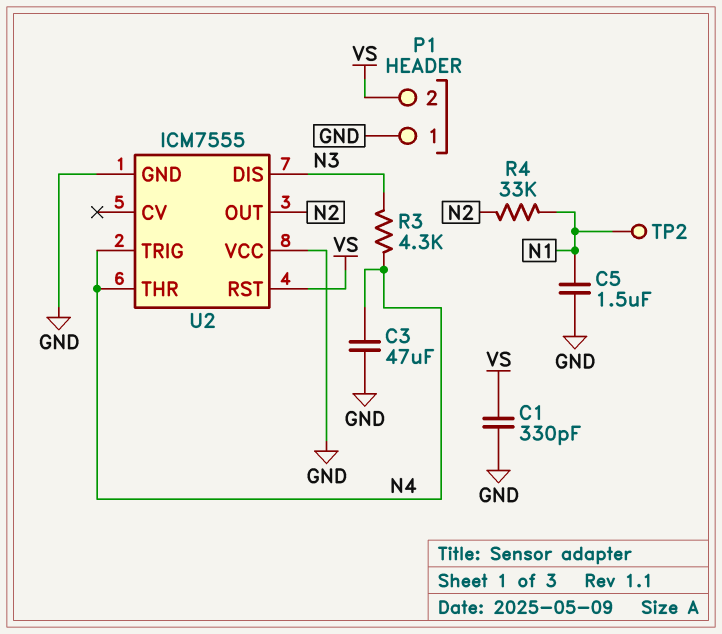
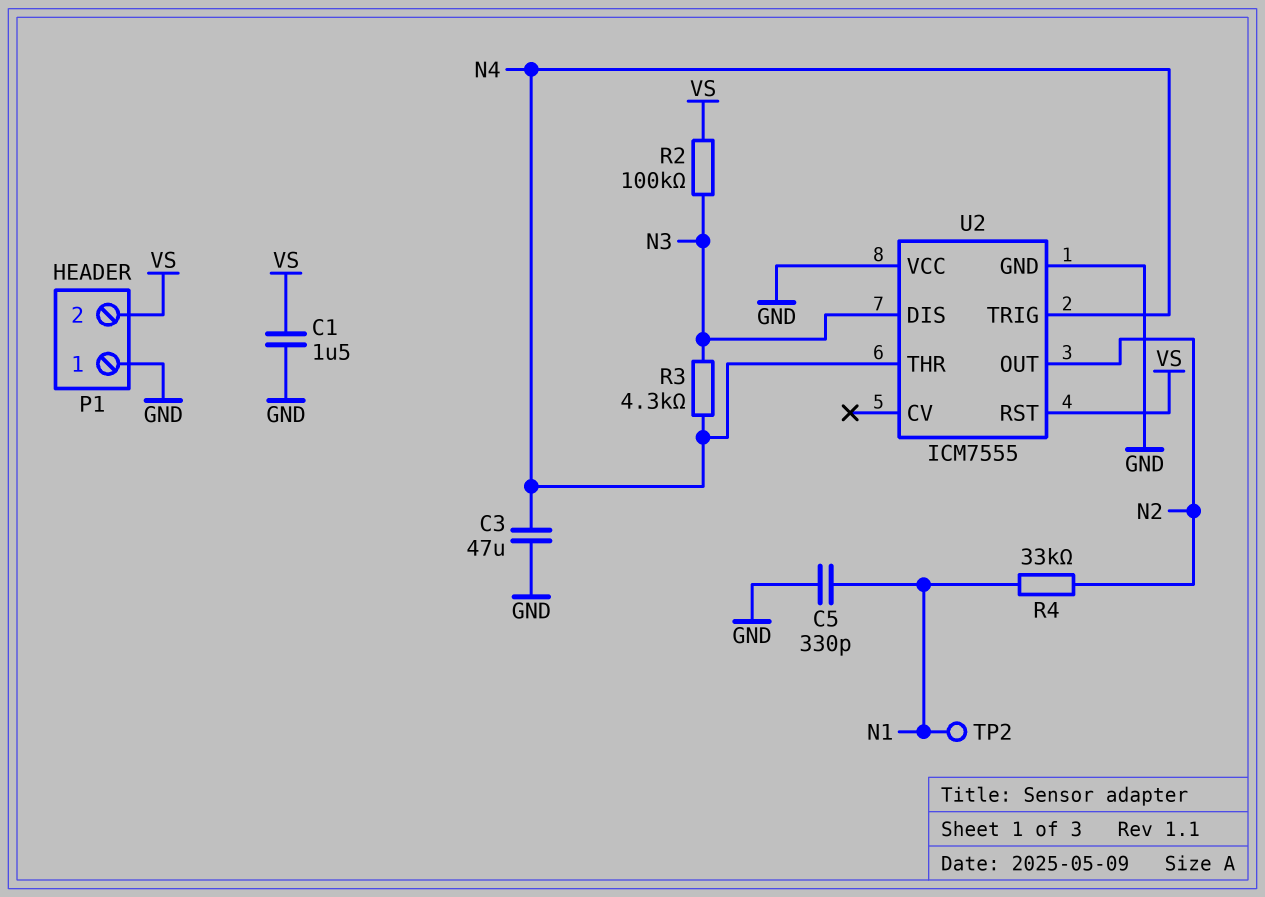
C1: 330pF (GND, VS) -> 1.5uF (GND, VS)
C5: 1.5uF (GND, N1) -> 330pF (GND, N1)
R2: none -> 100k (N3, VS)

